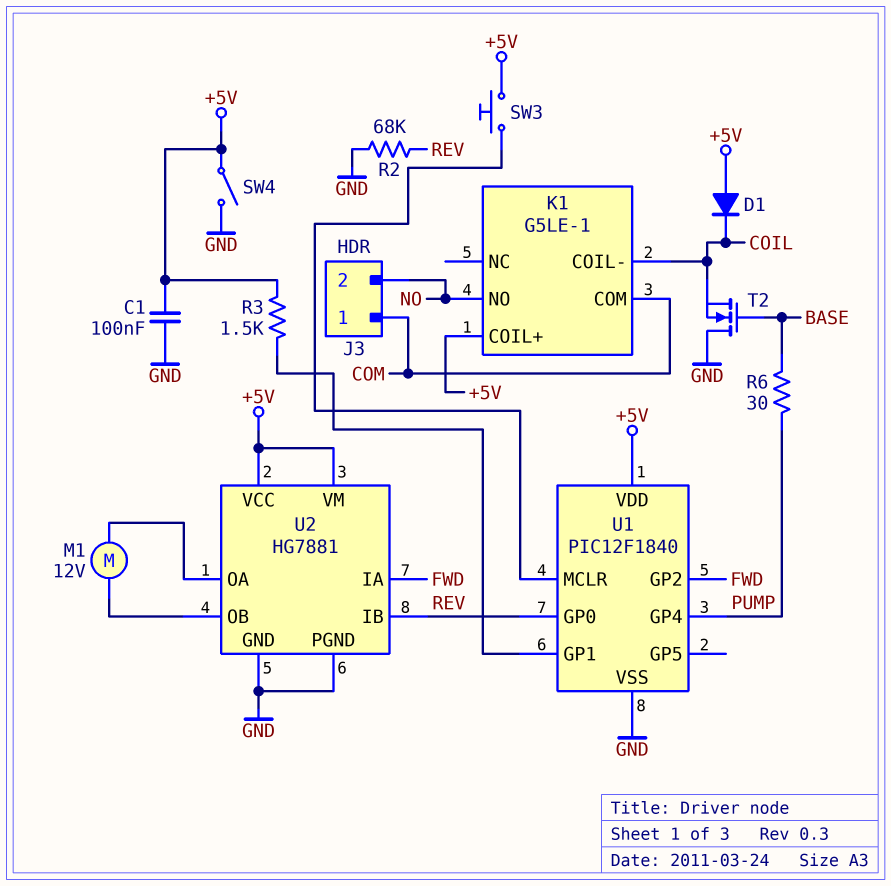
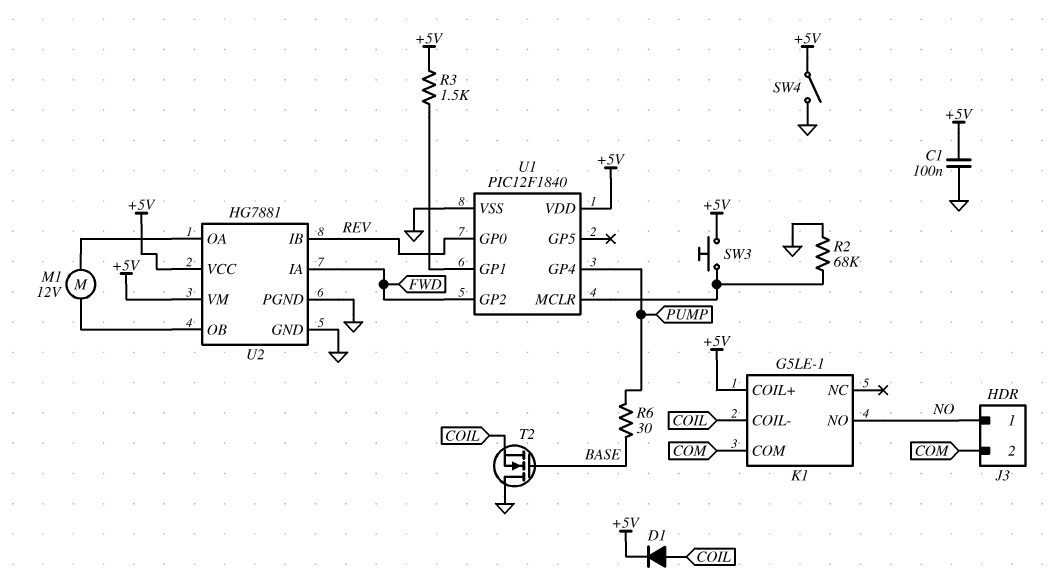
D1: diode (A +5V, K COIL) -> diode (A COIL, K +5V)
J3 pin 1: COM -> NO
J3 pin 2: NO -> COM
R2: 68k (GND, REV) -> 68k (GND, U1/MCLR)

